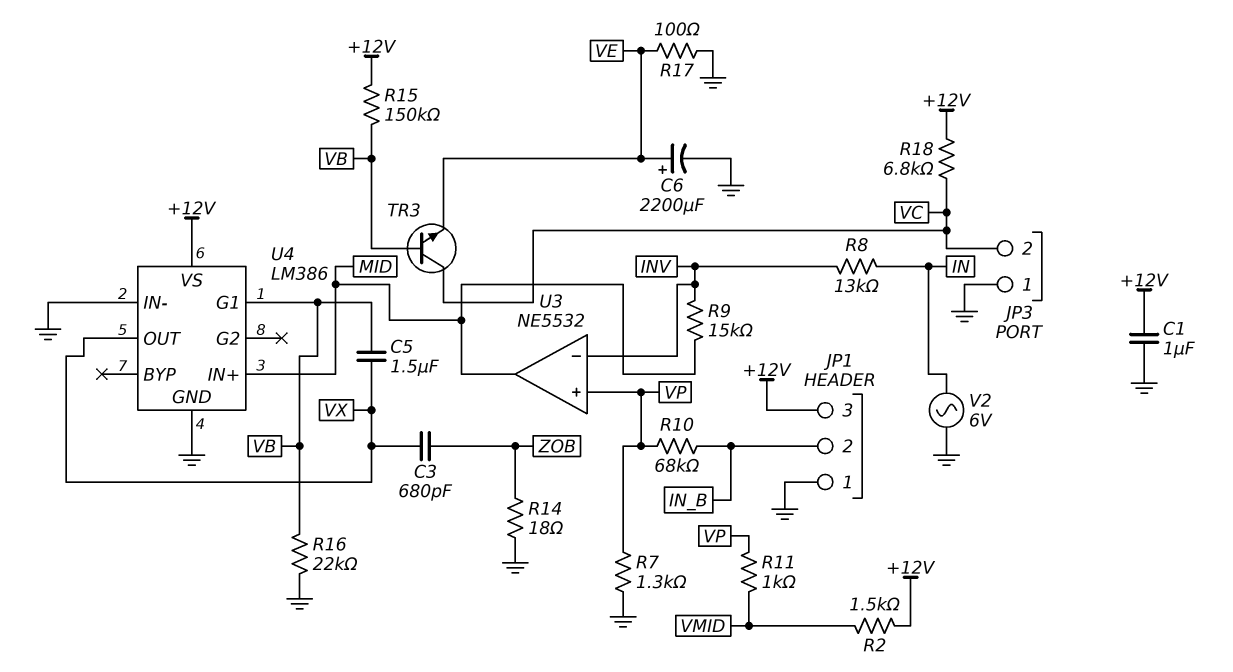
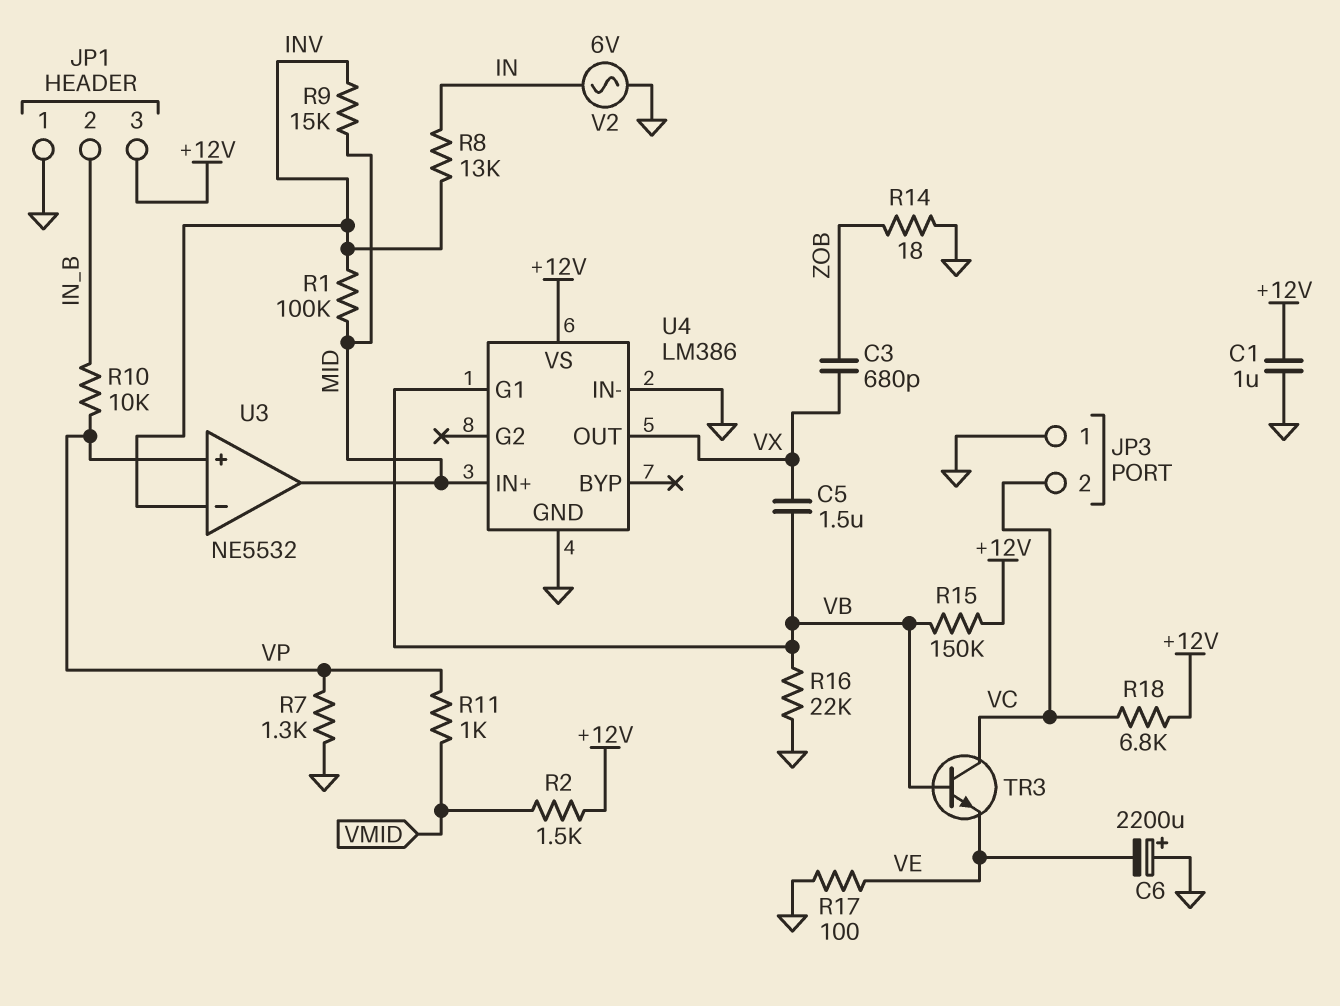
C6: 2200uF (plus VE, minus GND) -> 2200uF (plus GND, minus VE)
R1: none -> 100k (INV, MID)
R10: 68k (IN_B, VP) -> 10k (IN_B, VP)

